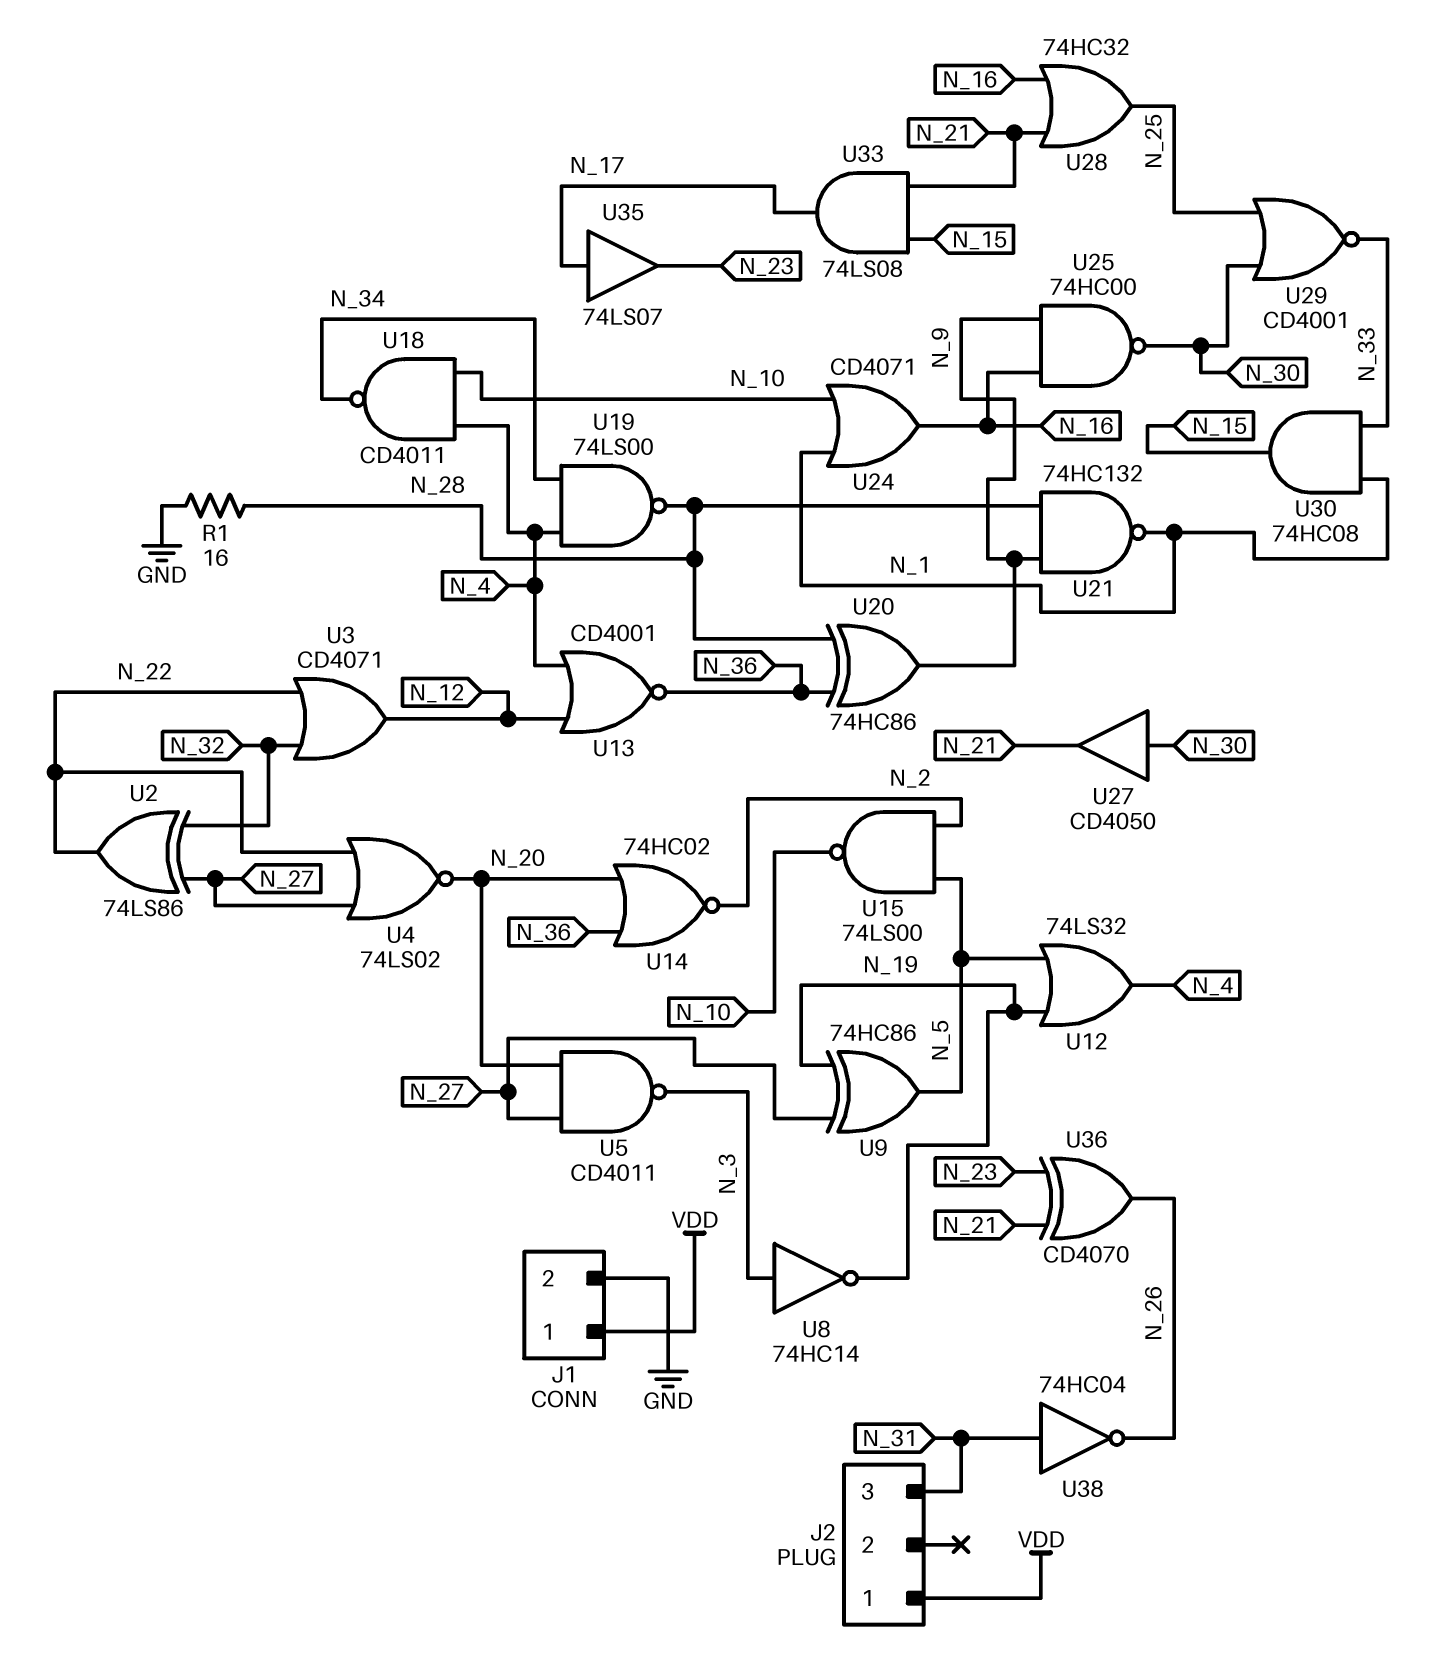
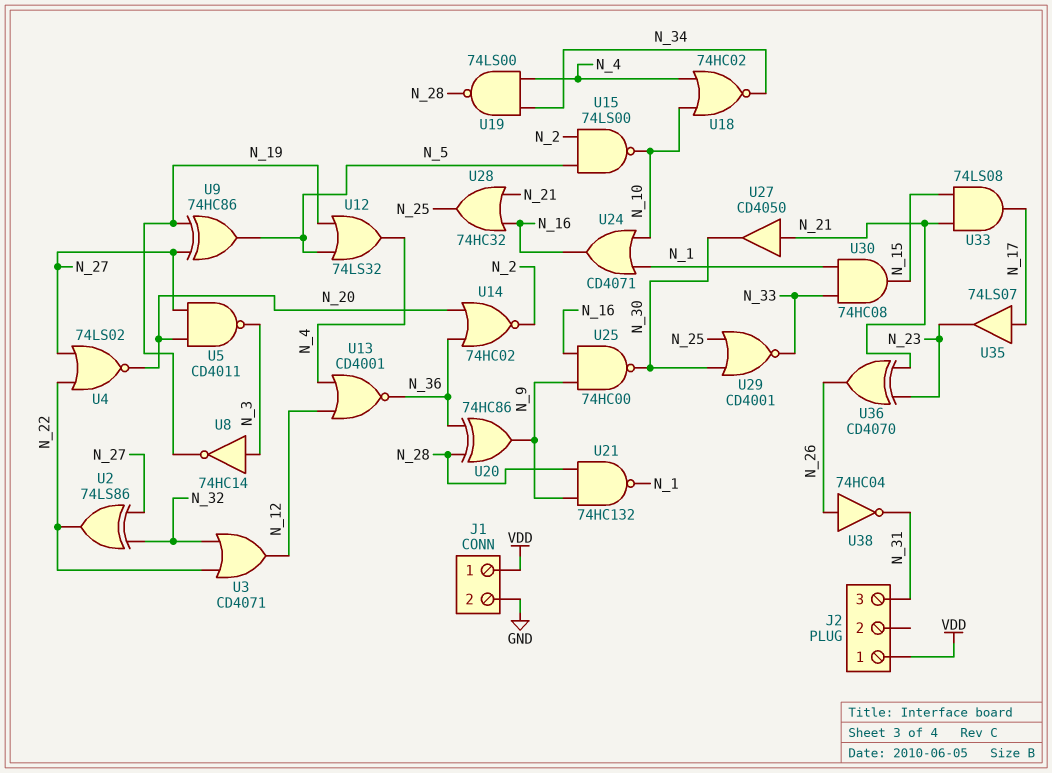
R1: 16 (GND, N_28) -> none
U18: NAND CD4011 (in N_4, in N_10, out N_34) -> NOR 74HC02 (in N_4, in N_10, out N_34)
U27: buffer CD4050 (in N_30, out N_21) -> buffer CD4050 (in N_21, out N_30)
U38: NOT 74HC04 (in N_31, out N_26) -> NOT 74HC04 (in N_26, out N_31)

